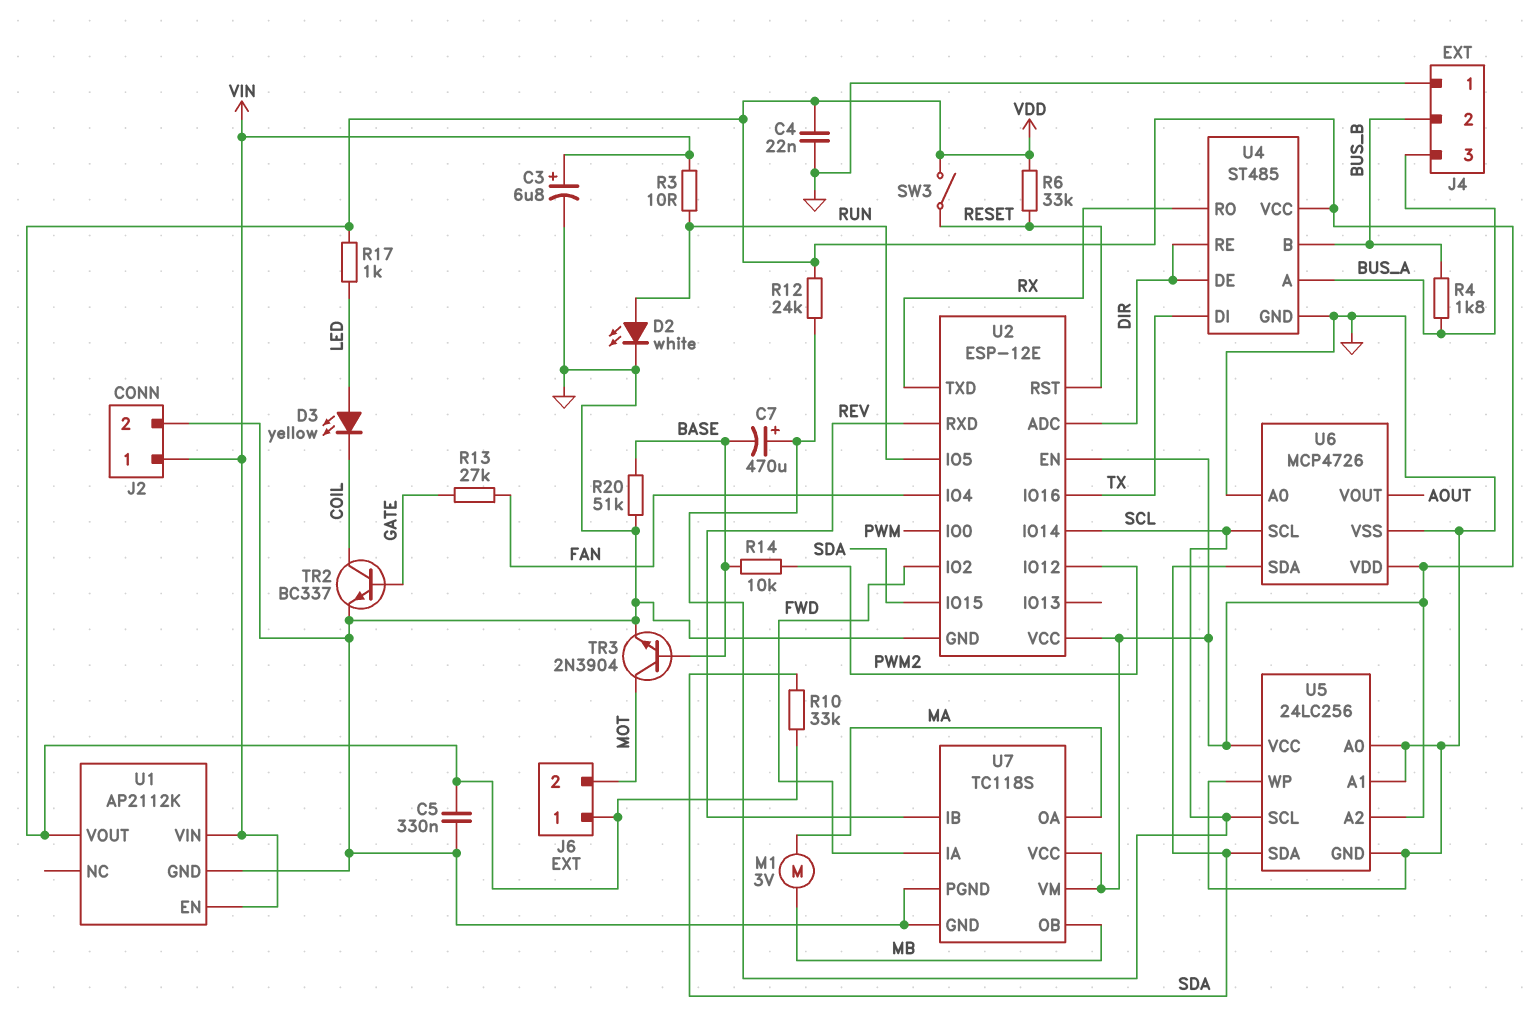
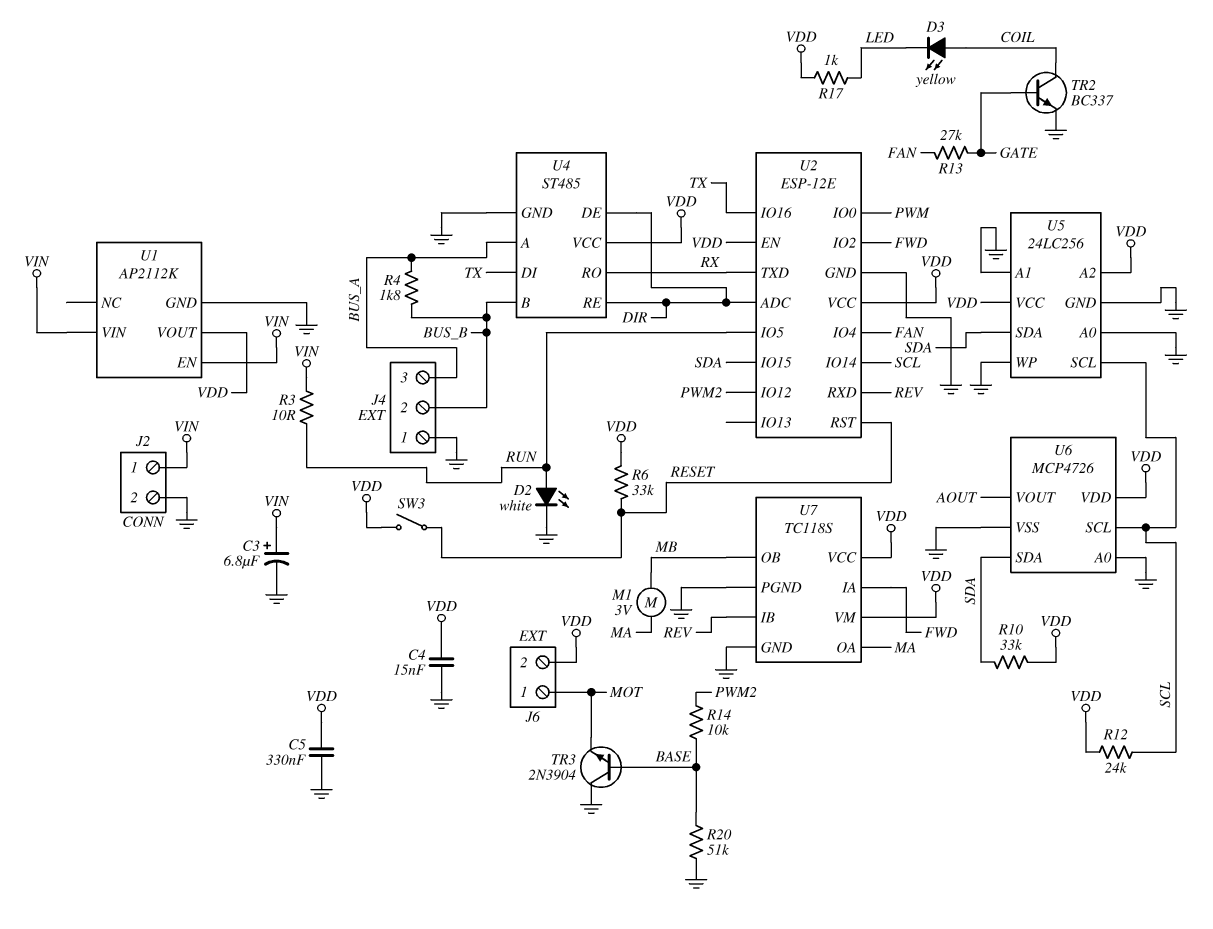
C4: 22nF (GND, VDD) -> 15nF (GND, VDD)
C7: 470uF (plus SCL, minus BASE) -> none
D3: LED yellow (A LED, K COIL) -> LED yellow (A COIL, K LED)
J6 pin 1: VDD -> MOT
J6 pin 2: MOT -> VDD
TR3: NPN 2N3904 (B BASE, C MOT, E GND) -> NPN 2N3904 (B BASE, C GND, E MOT)

